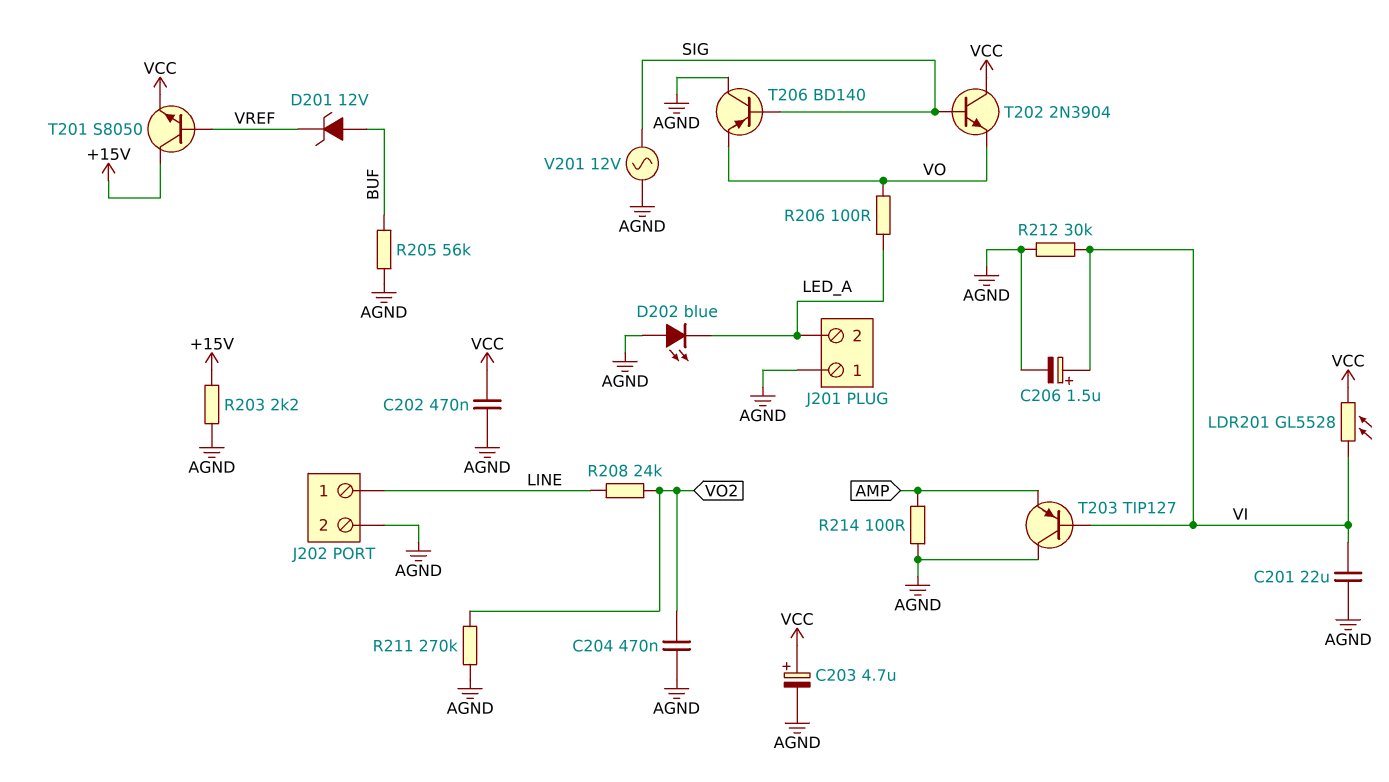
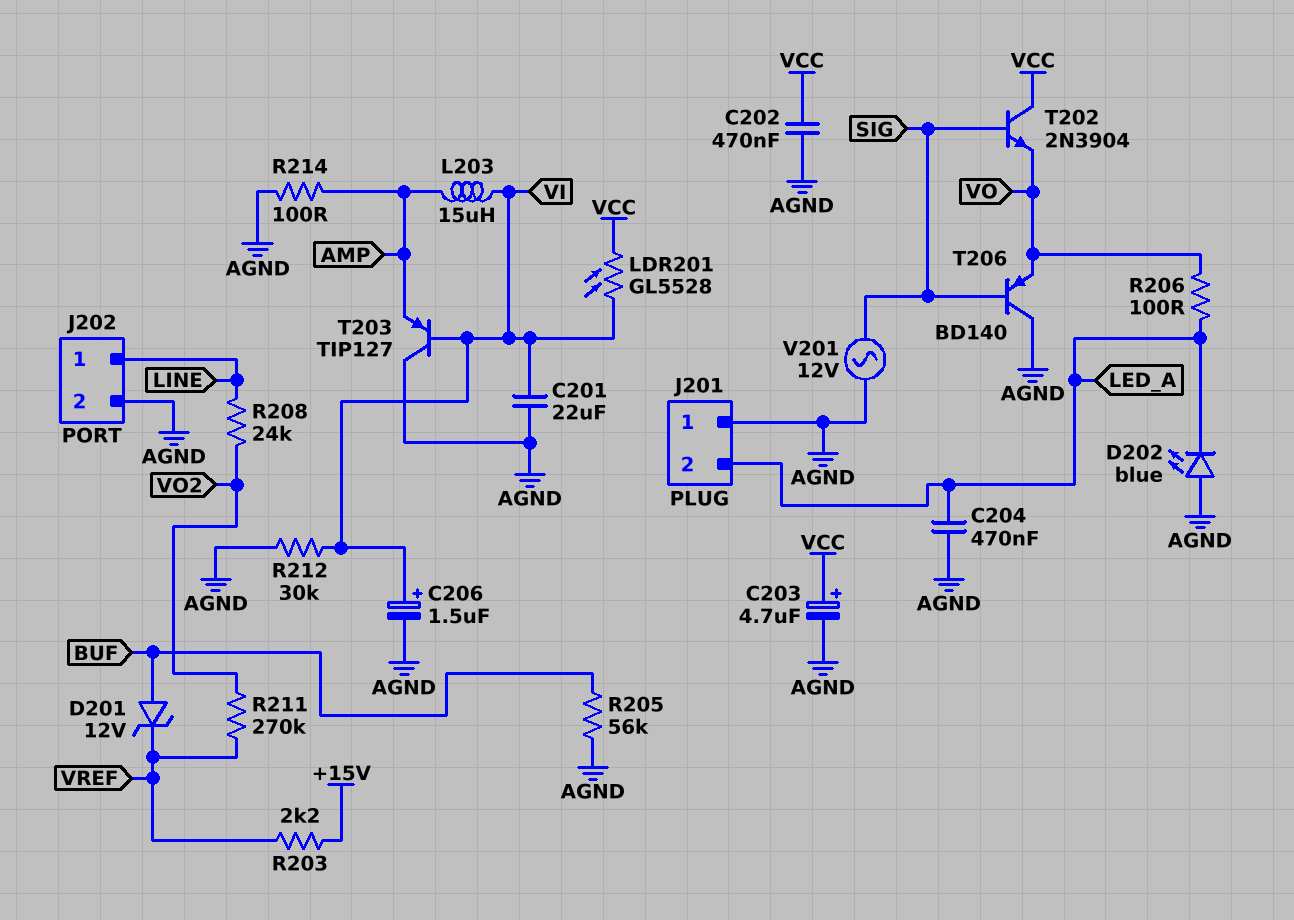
C204: 470nF (AGND, VO2) -> 470nF (AGND, LED_A)
L203: none -> 15uH (AMP, VI)
R203: 2.2k (+15V, AGND) -> 2.2k (+15V, VREF)
R211: 270k (AGND, VO2) -> 270k (VO2, VREF)
T201: NPN S8050 (B VREF, C +15V, E VCC) -> none

